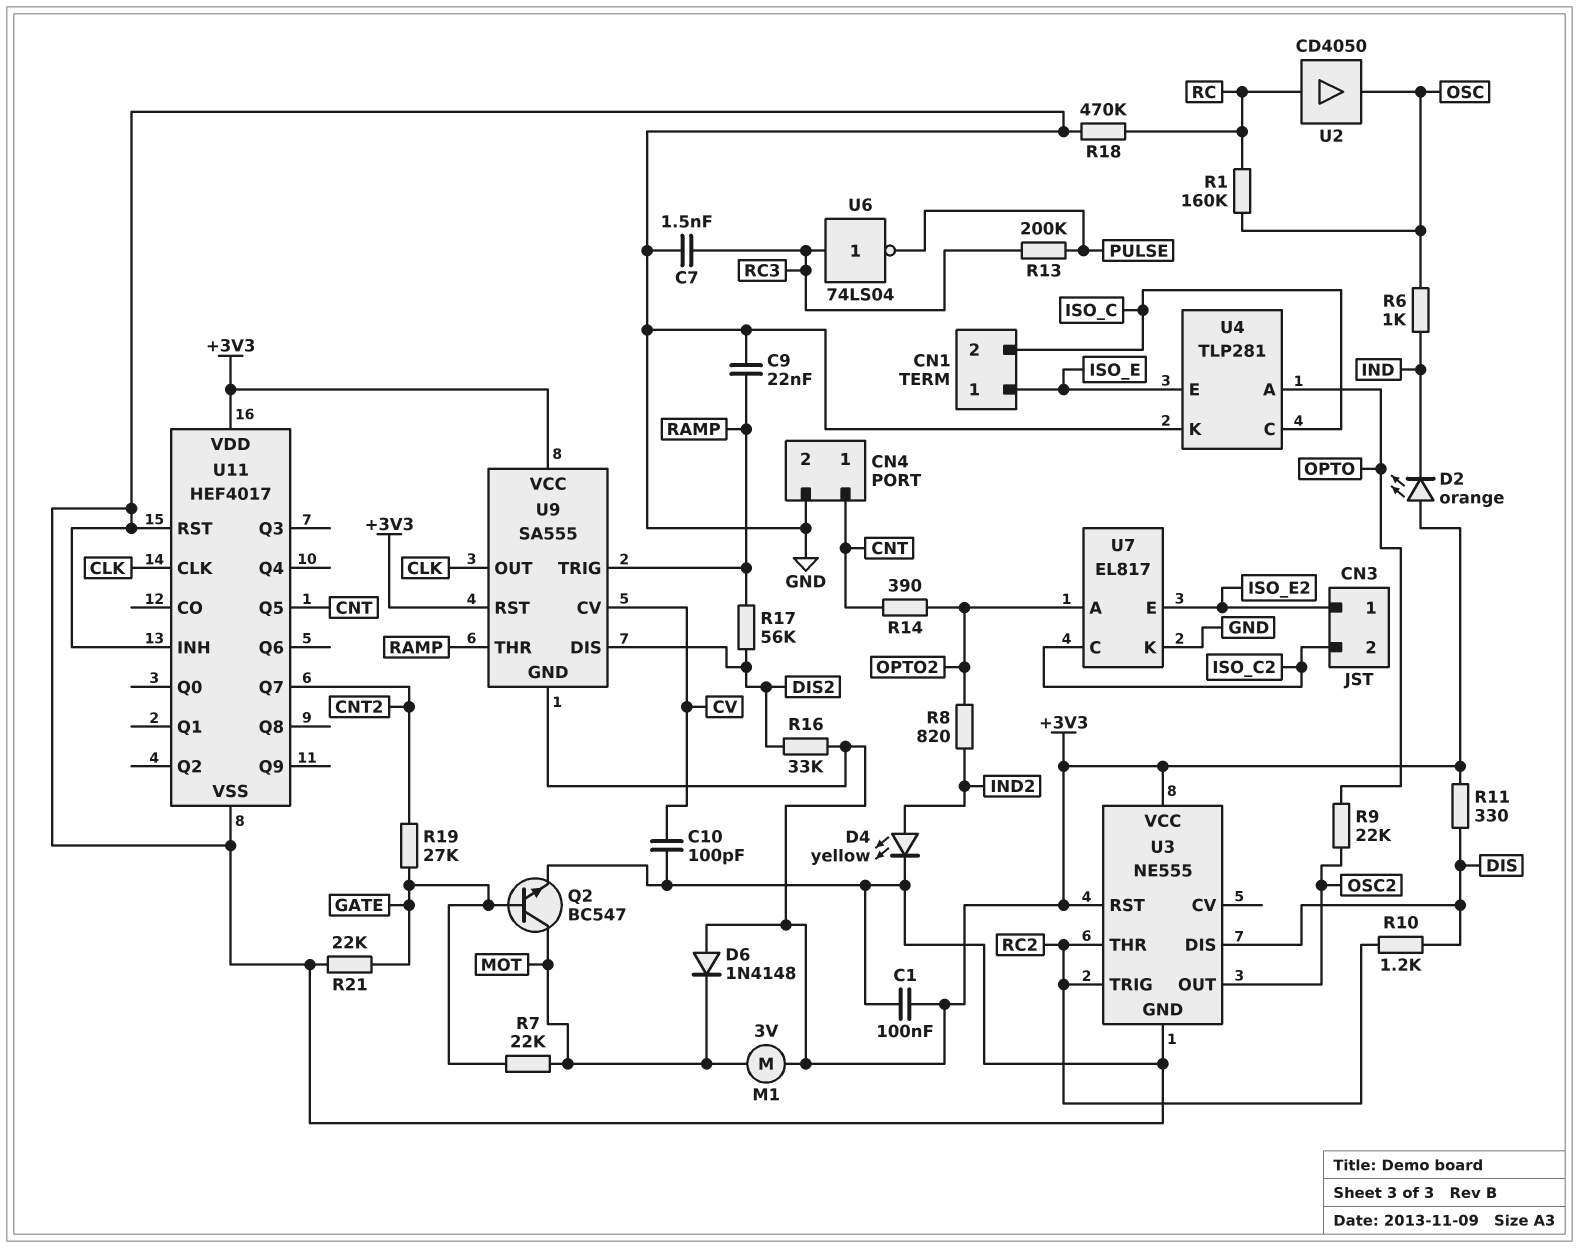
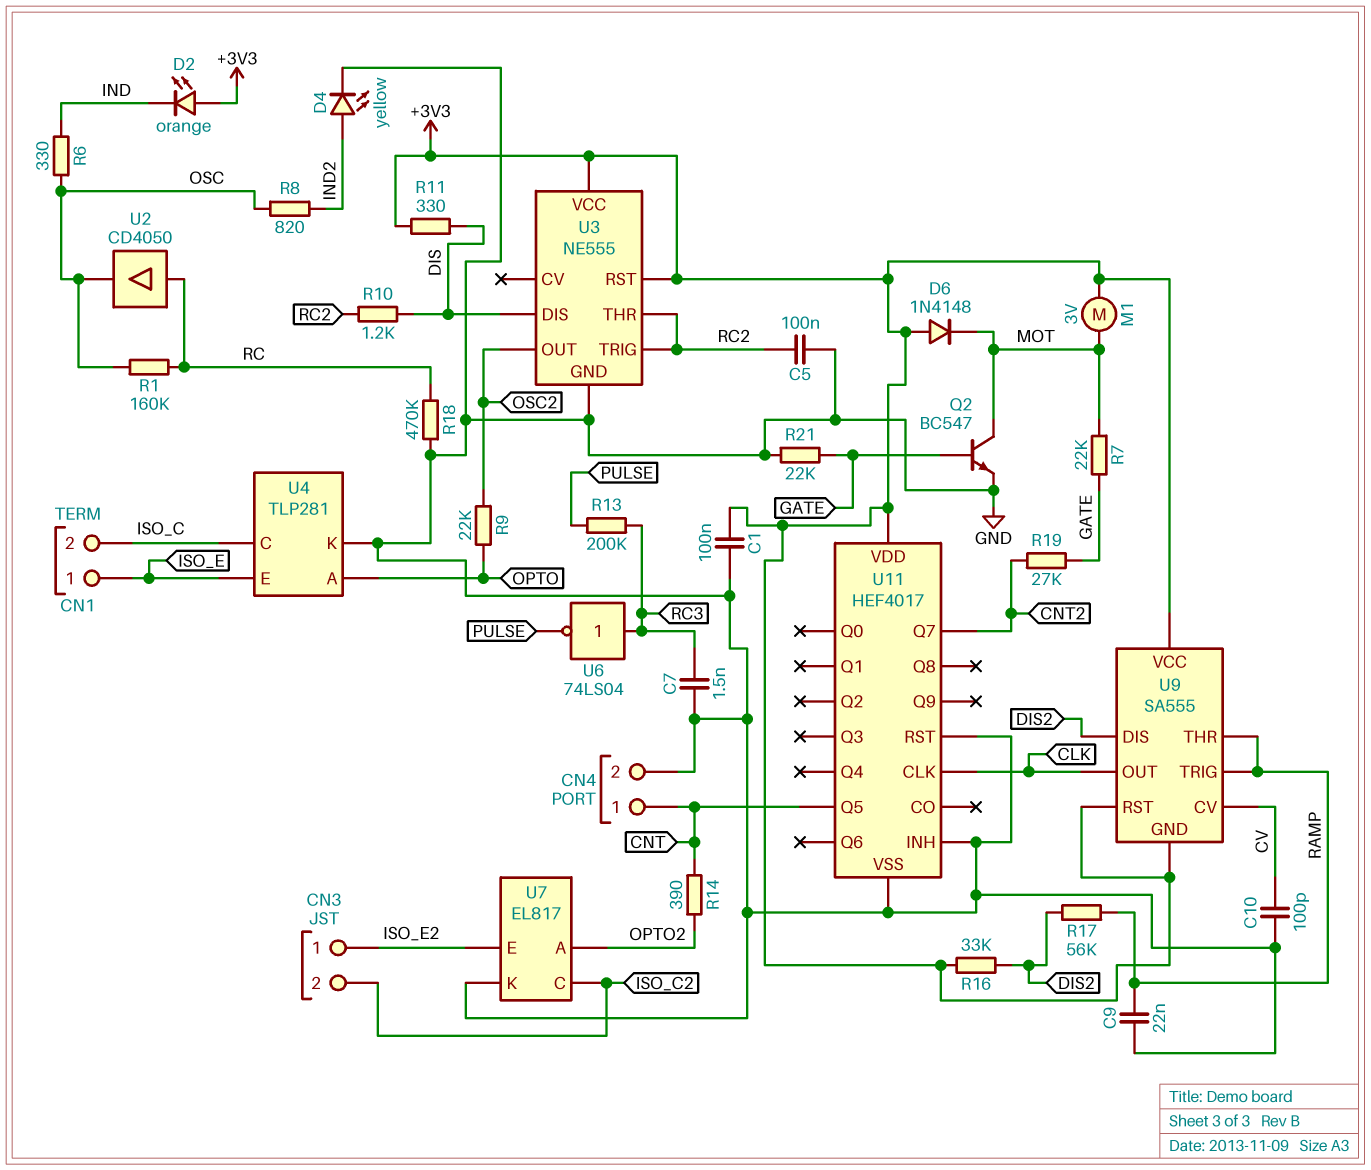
C5: none -> 100nF (GND, RC2)
R6: 1k (IND, OSC) -> 330 (IND, OSC)
R8: 820 (IND2, OPTO2) -> 820 (IND2, OSC)

